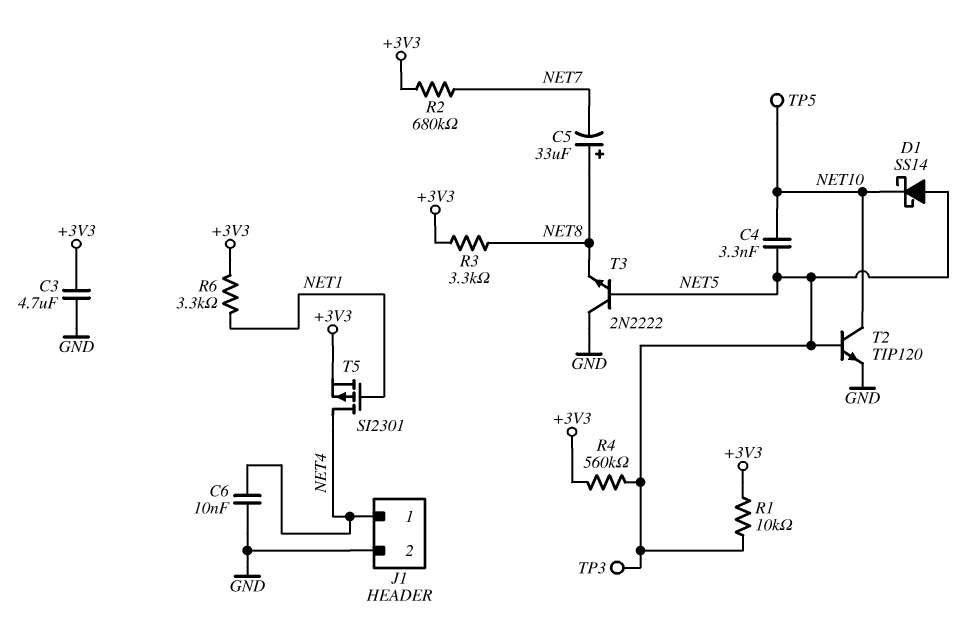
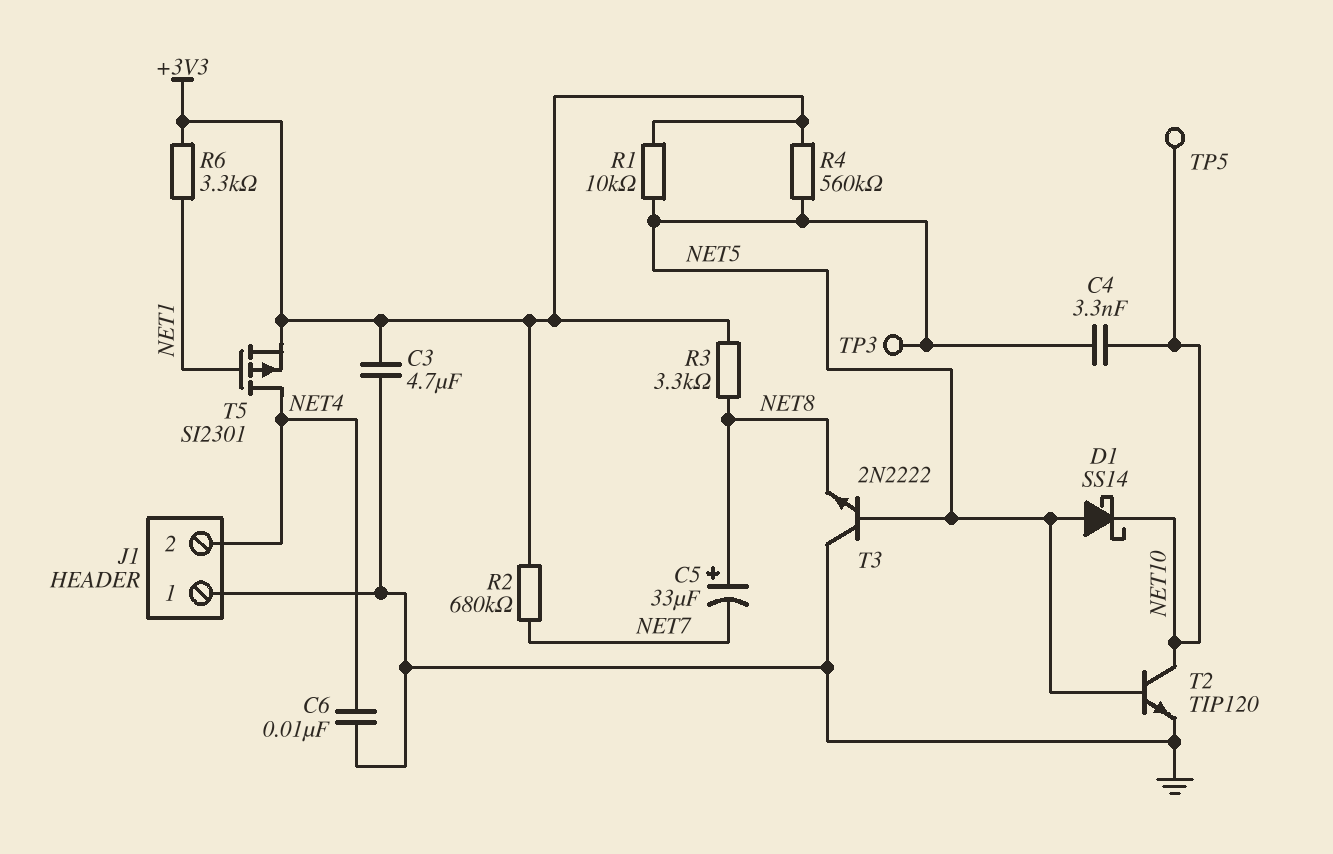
J1 pin 1: NET4 -> GND
J1 pin 2: GND -> NET4

